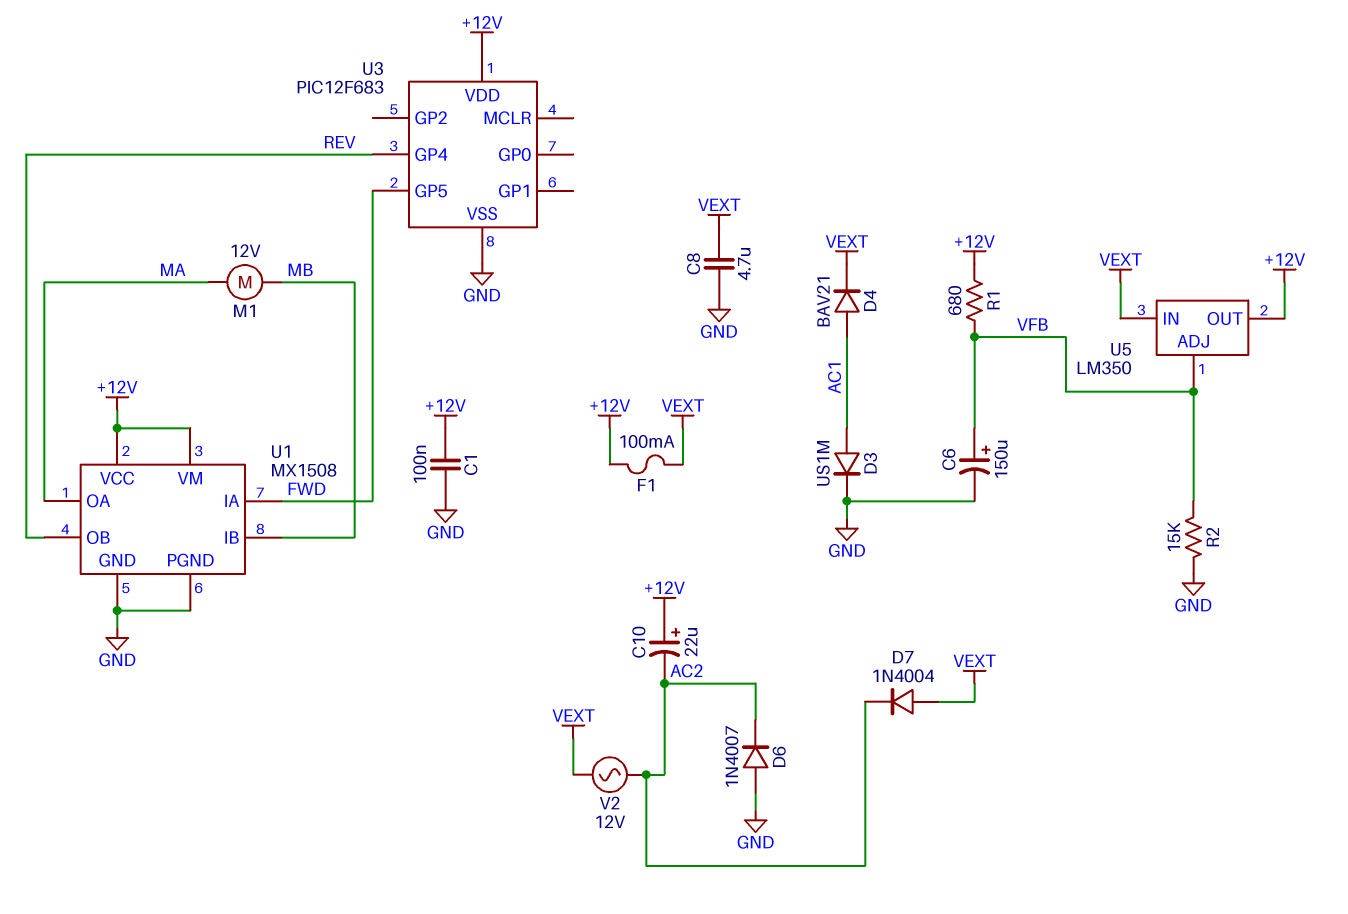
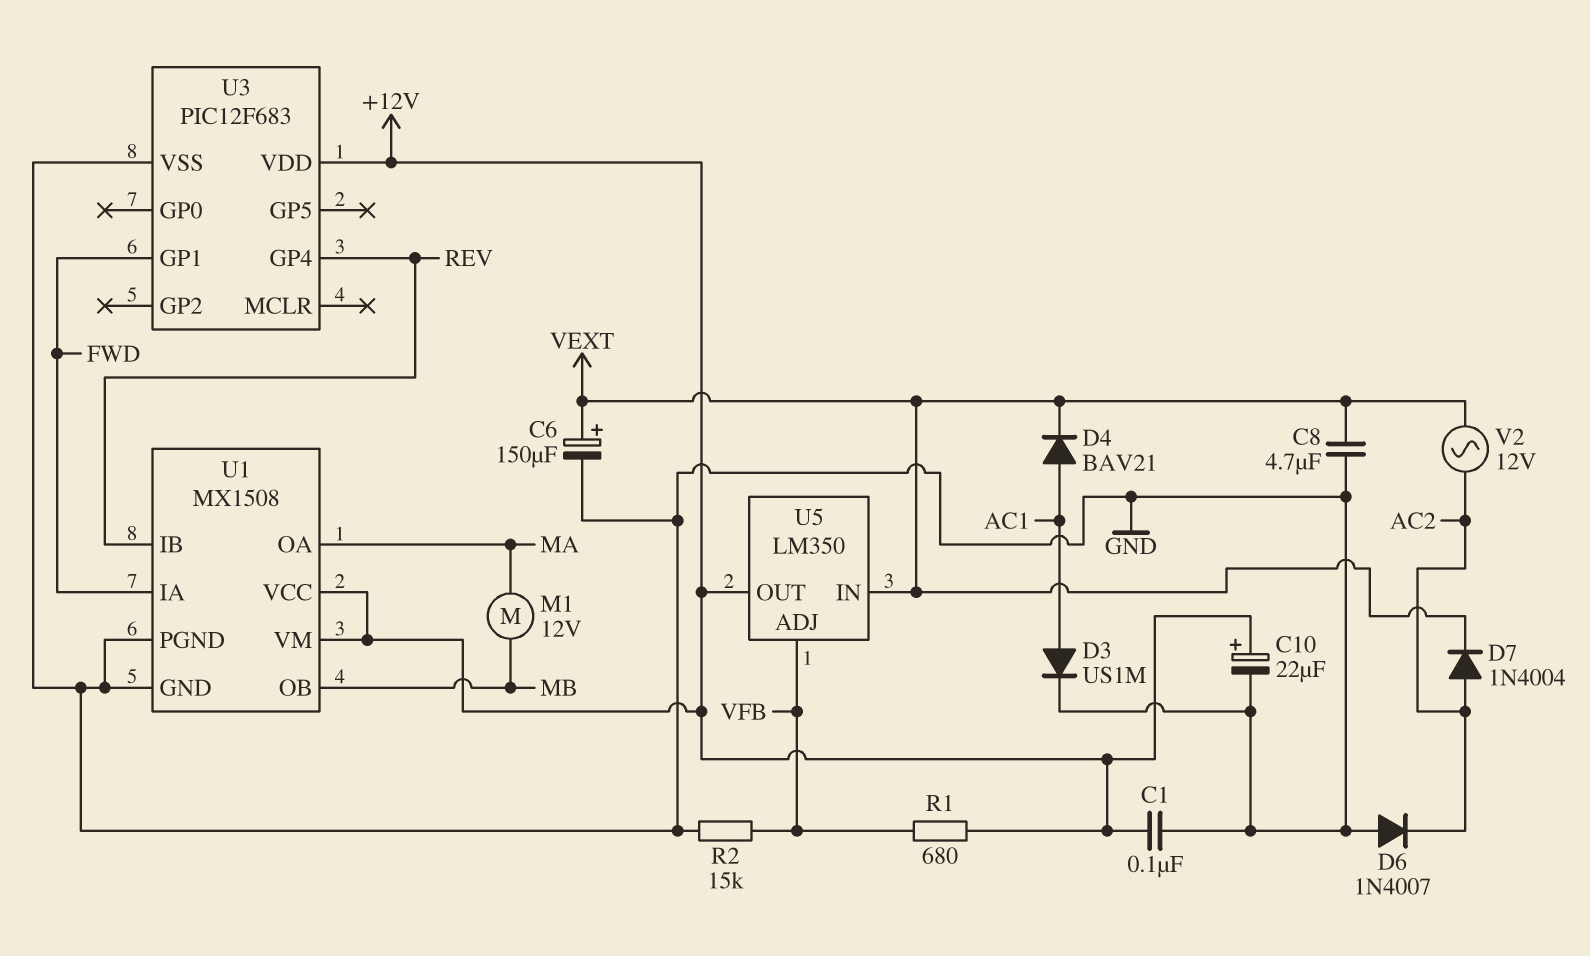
C6: 150uF (plus VFB, minus GND) -> 150uF (plus VEXT, minus GND)
C10: 22uF (plus +12V, minus AC2) -> 22uF (plus +12V, minus GND)
D7: diode 1N4004 (A VEXT, K AC2) -> diode 1N4004 (A AC2, K VEXT)
F1: 100mA (+12V, VEXT) -> none
U1 pin IB: MB -> REV
U1 pin OB: REV -> MB
U3 pin GP1: none -> FWD
U3 pin GP5: FWD -> none

